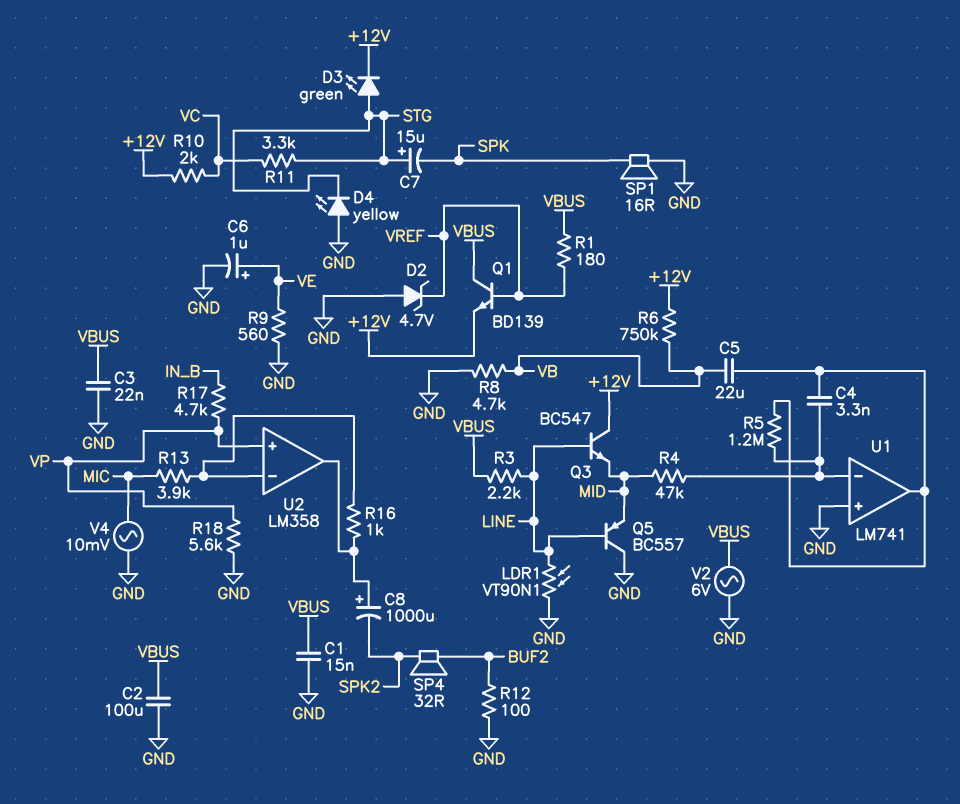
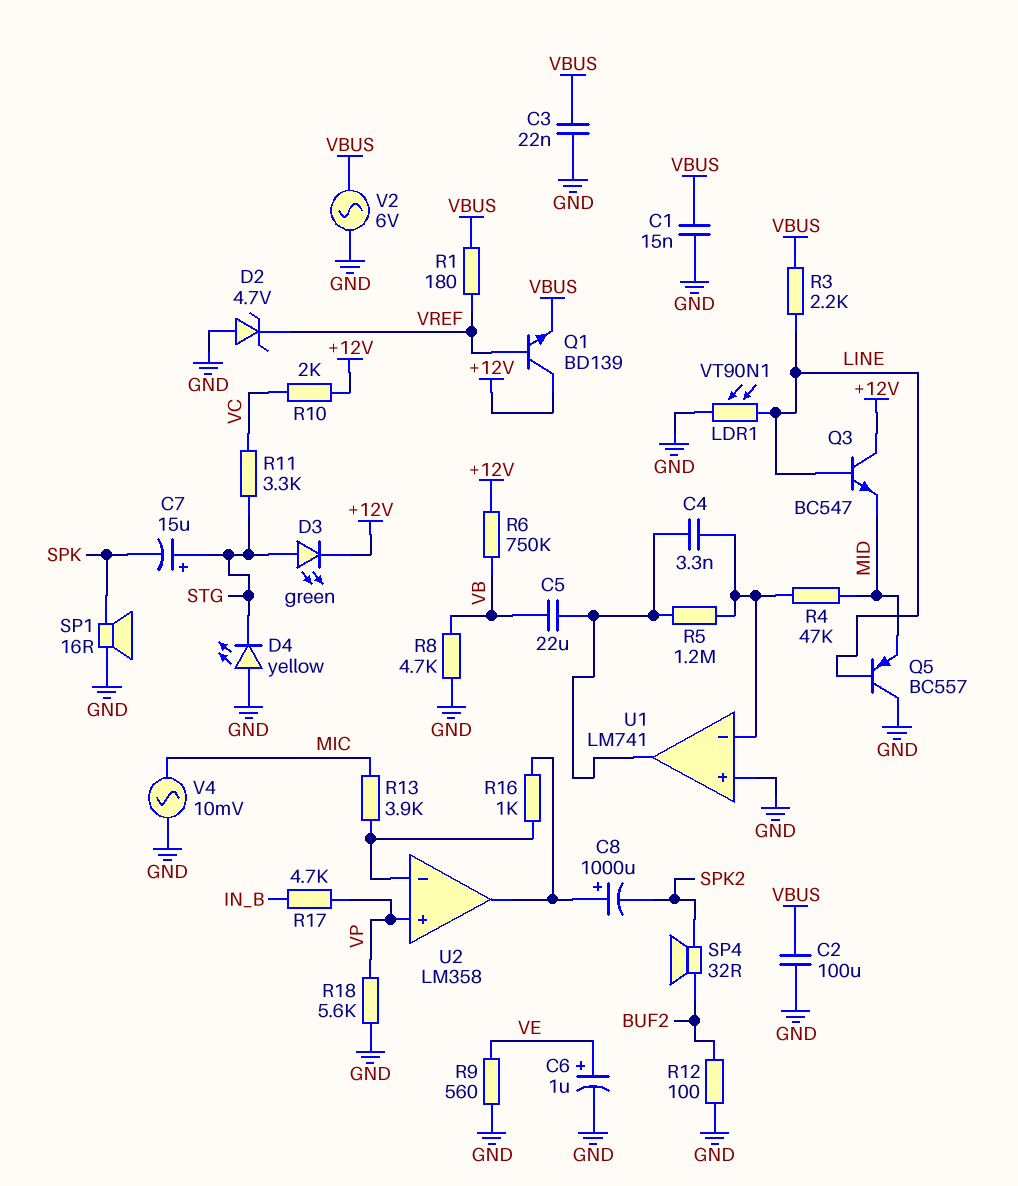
Q1: NPN BD139 (B VREF, C VBUS, E +12V) -> NPN BD139 (B VREF, C +12V, E VBUS)

